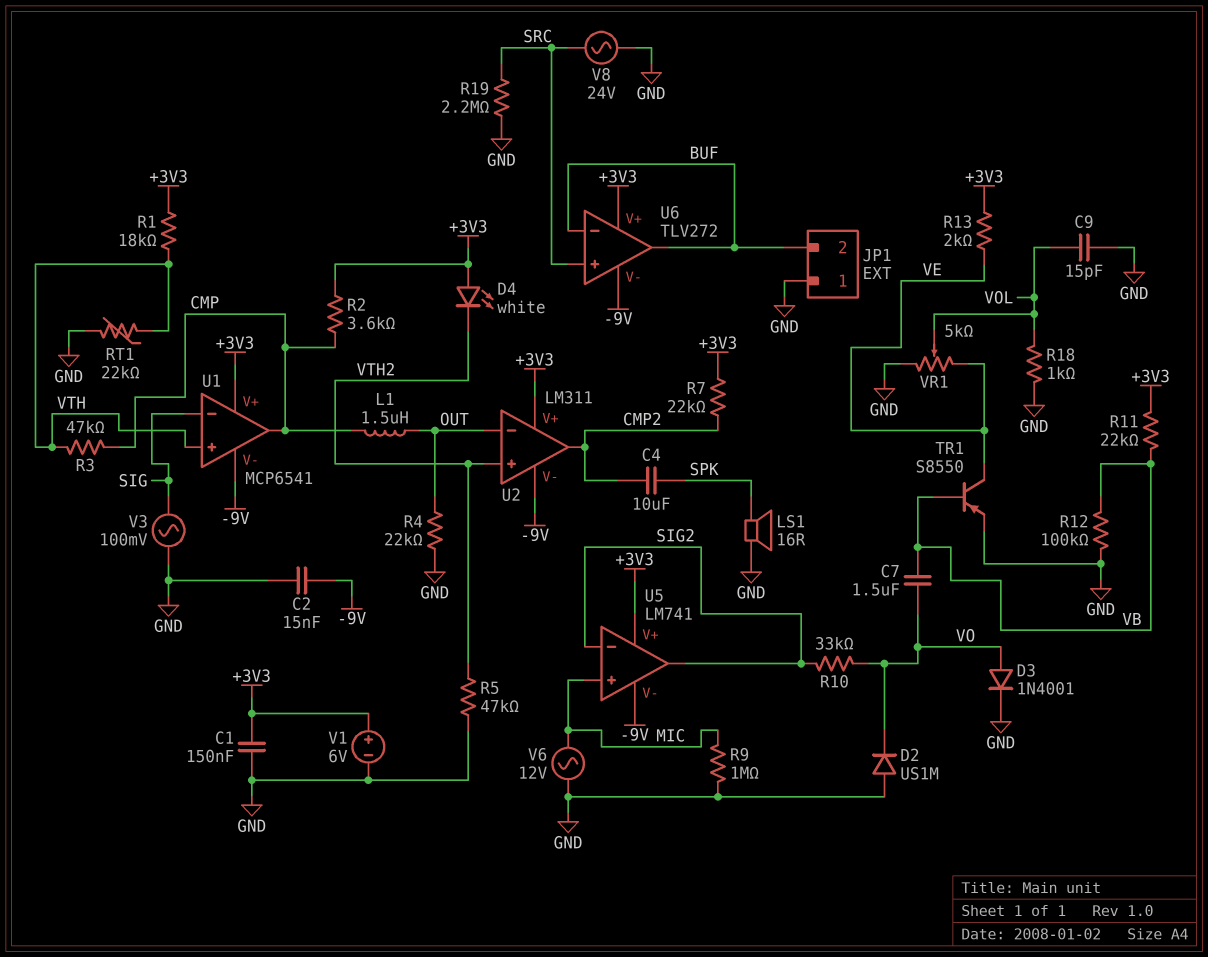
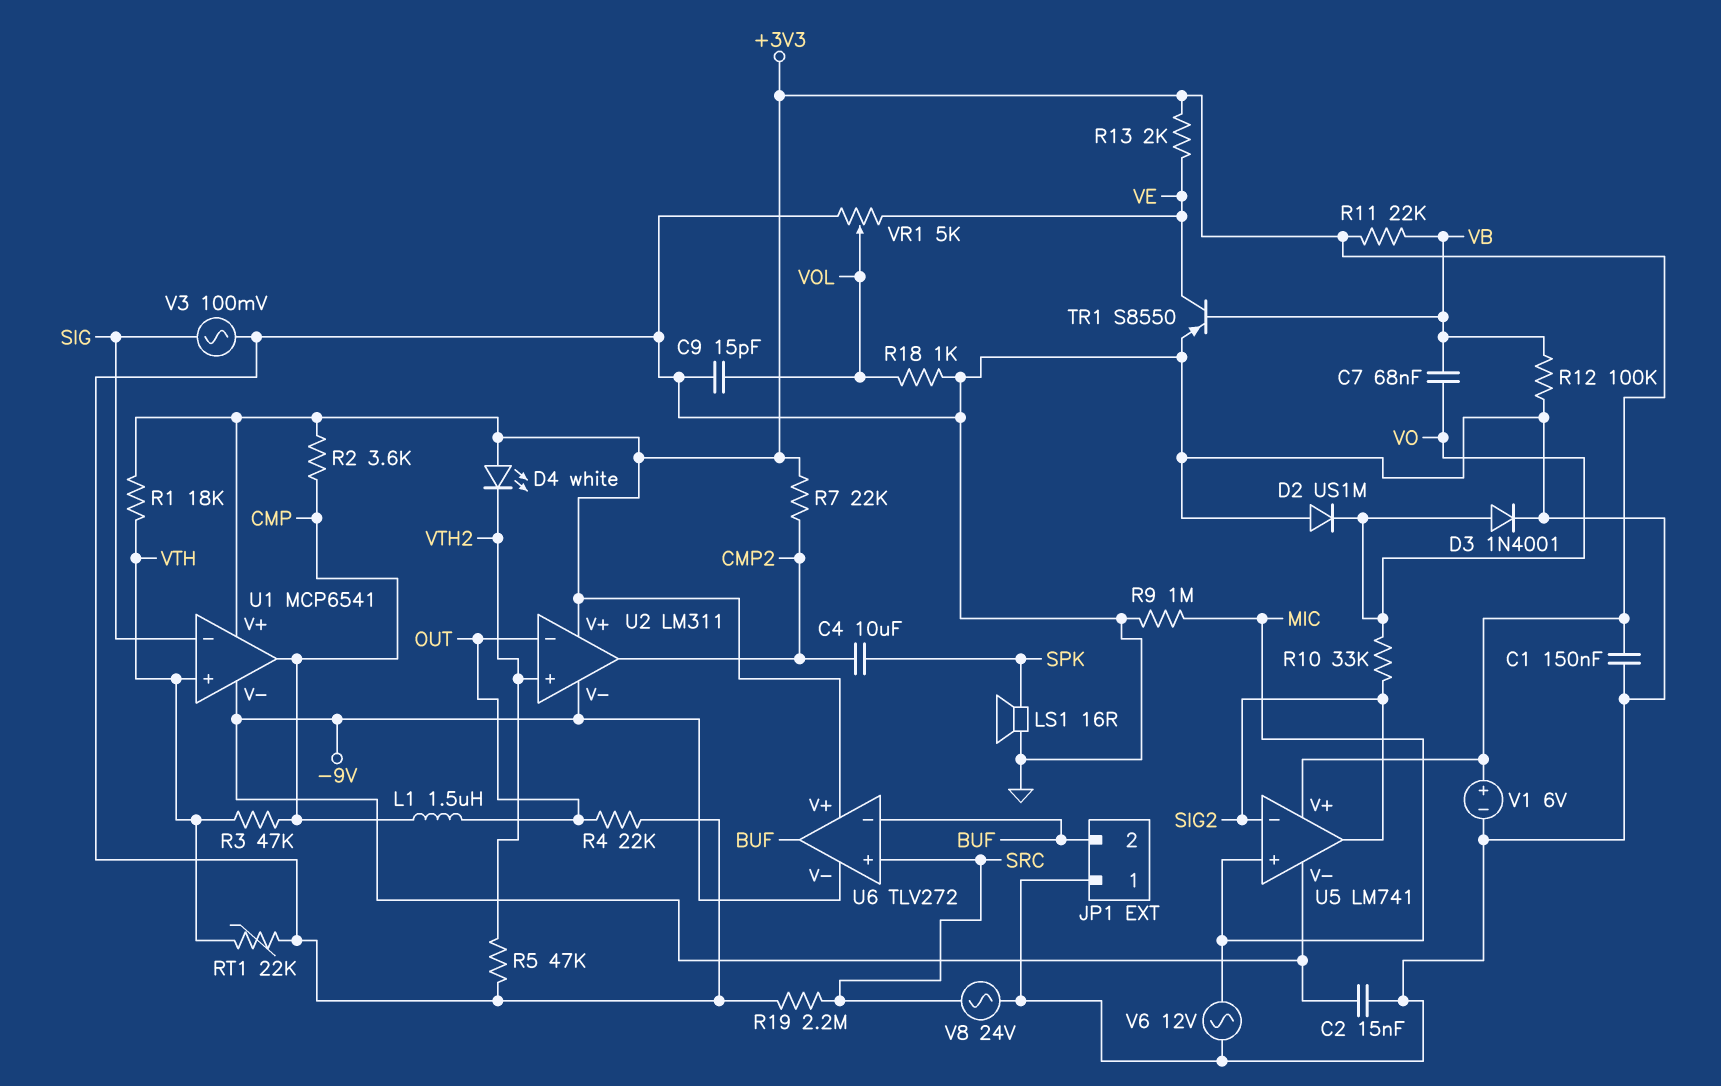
C7: 1.5uF (VB, VO) -> 68nF (VB, VO)

